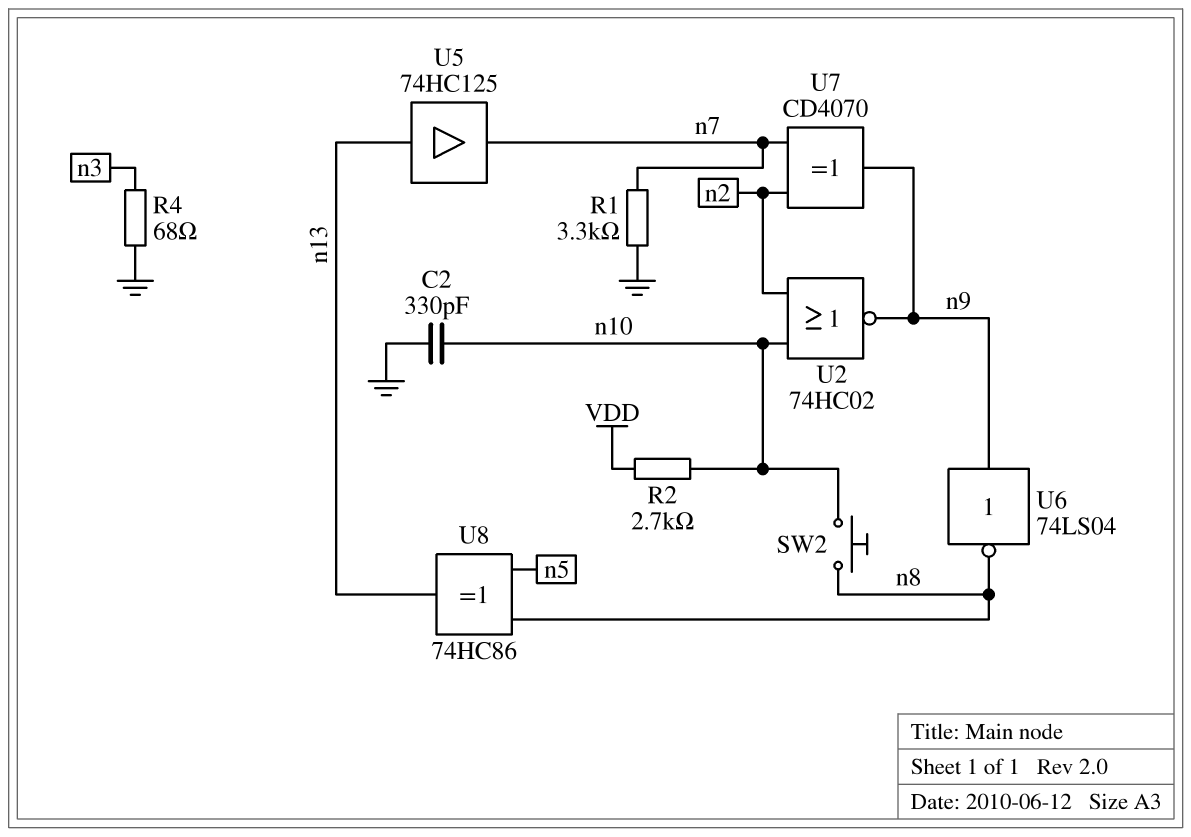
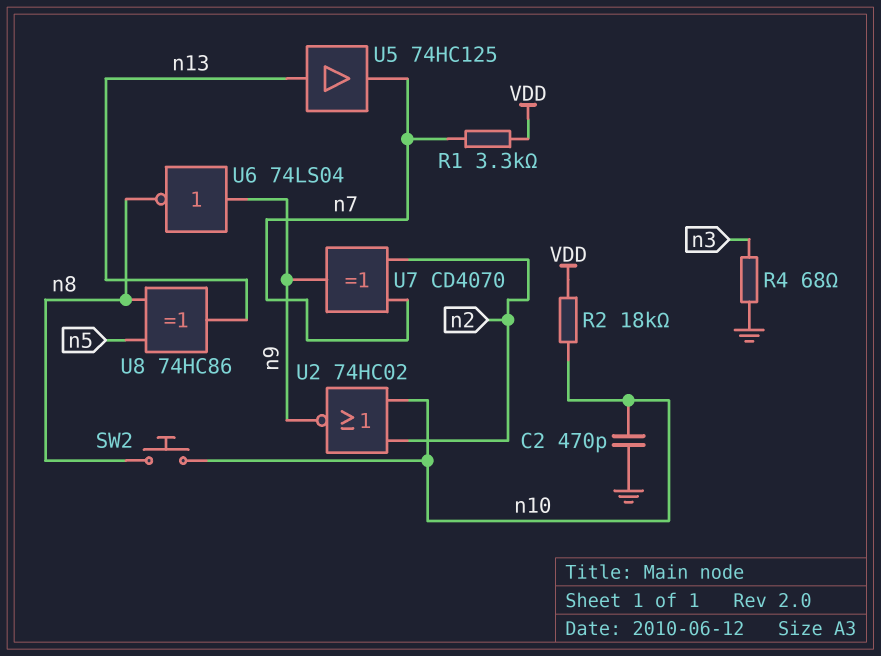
C2: 330pF (GND, n10) -> 470pF (GND, n10)
R1: 3.3k (GND, n7) -> 3.3k (VDD, n7)
R2: 2.7k (VDD, n10) -> 18k (VDD, n10)

